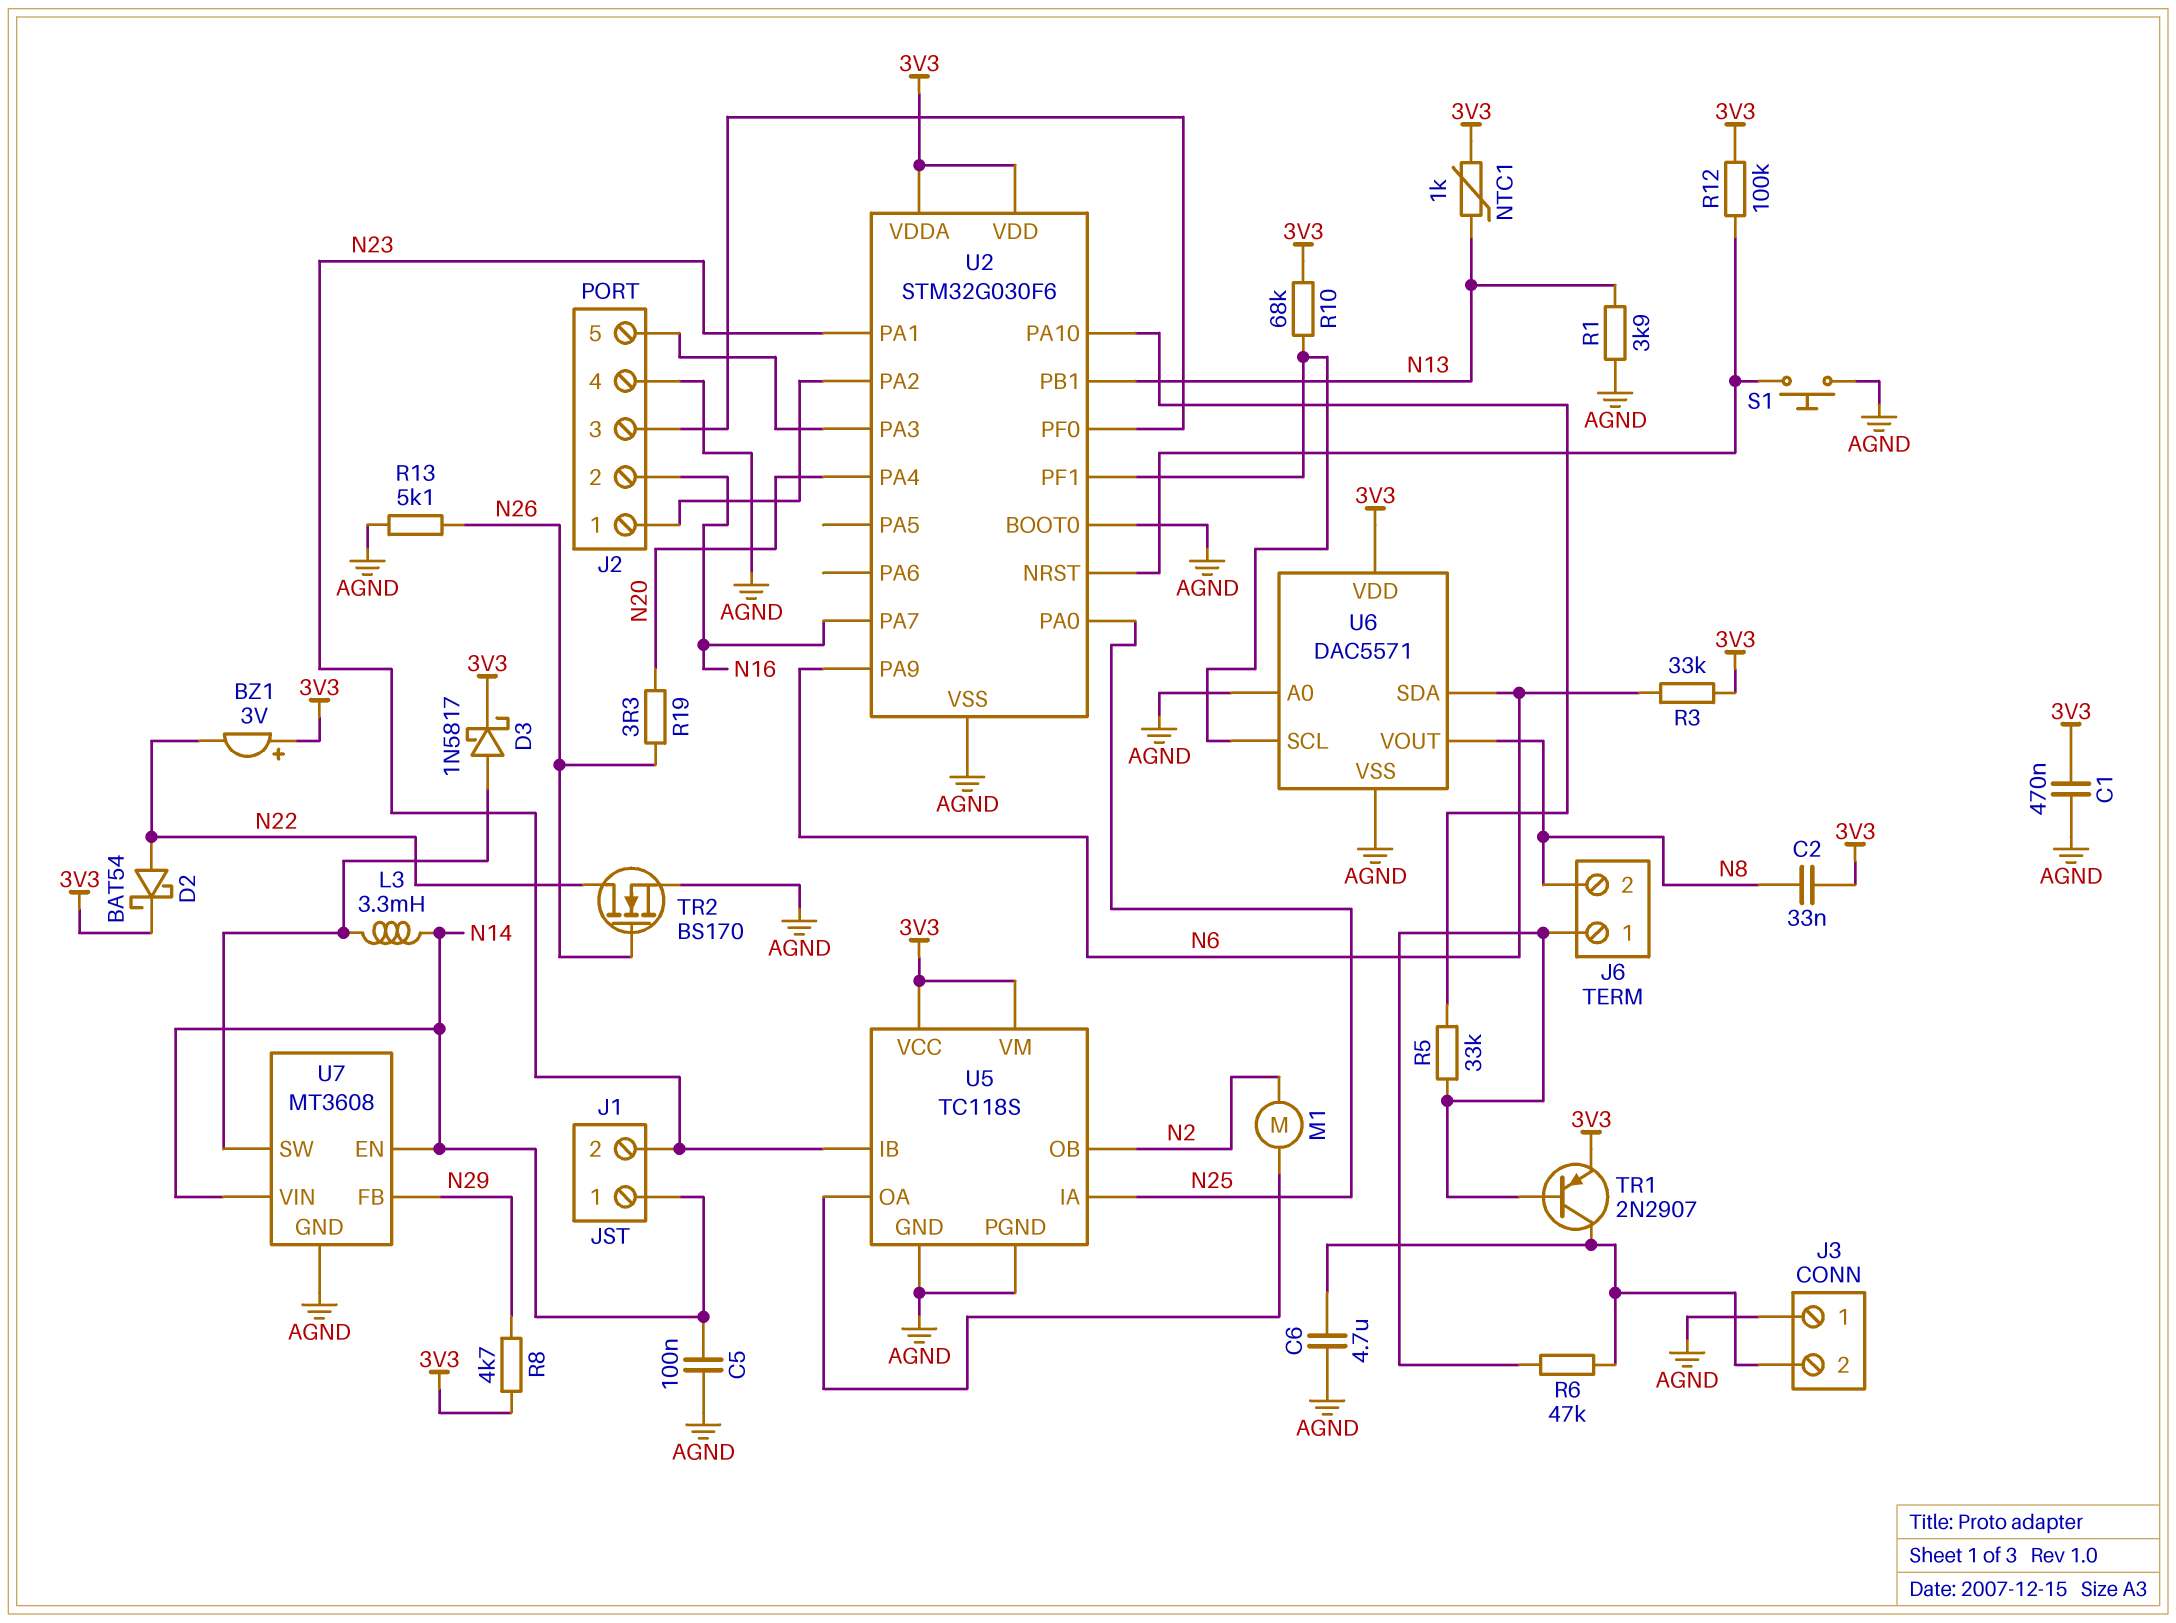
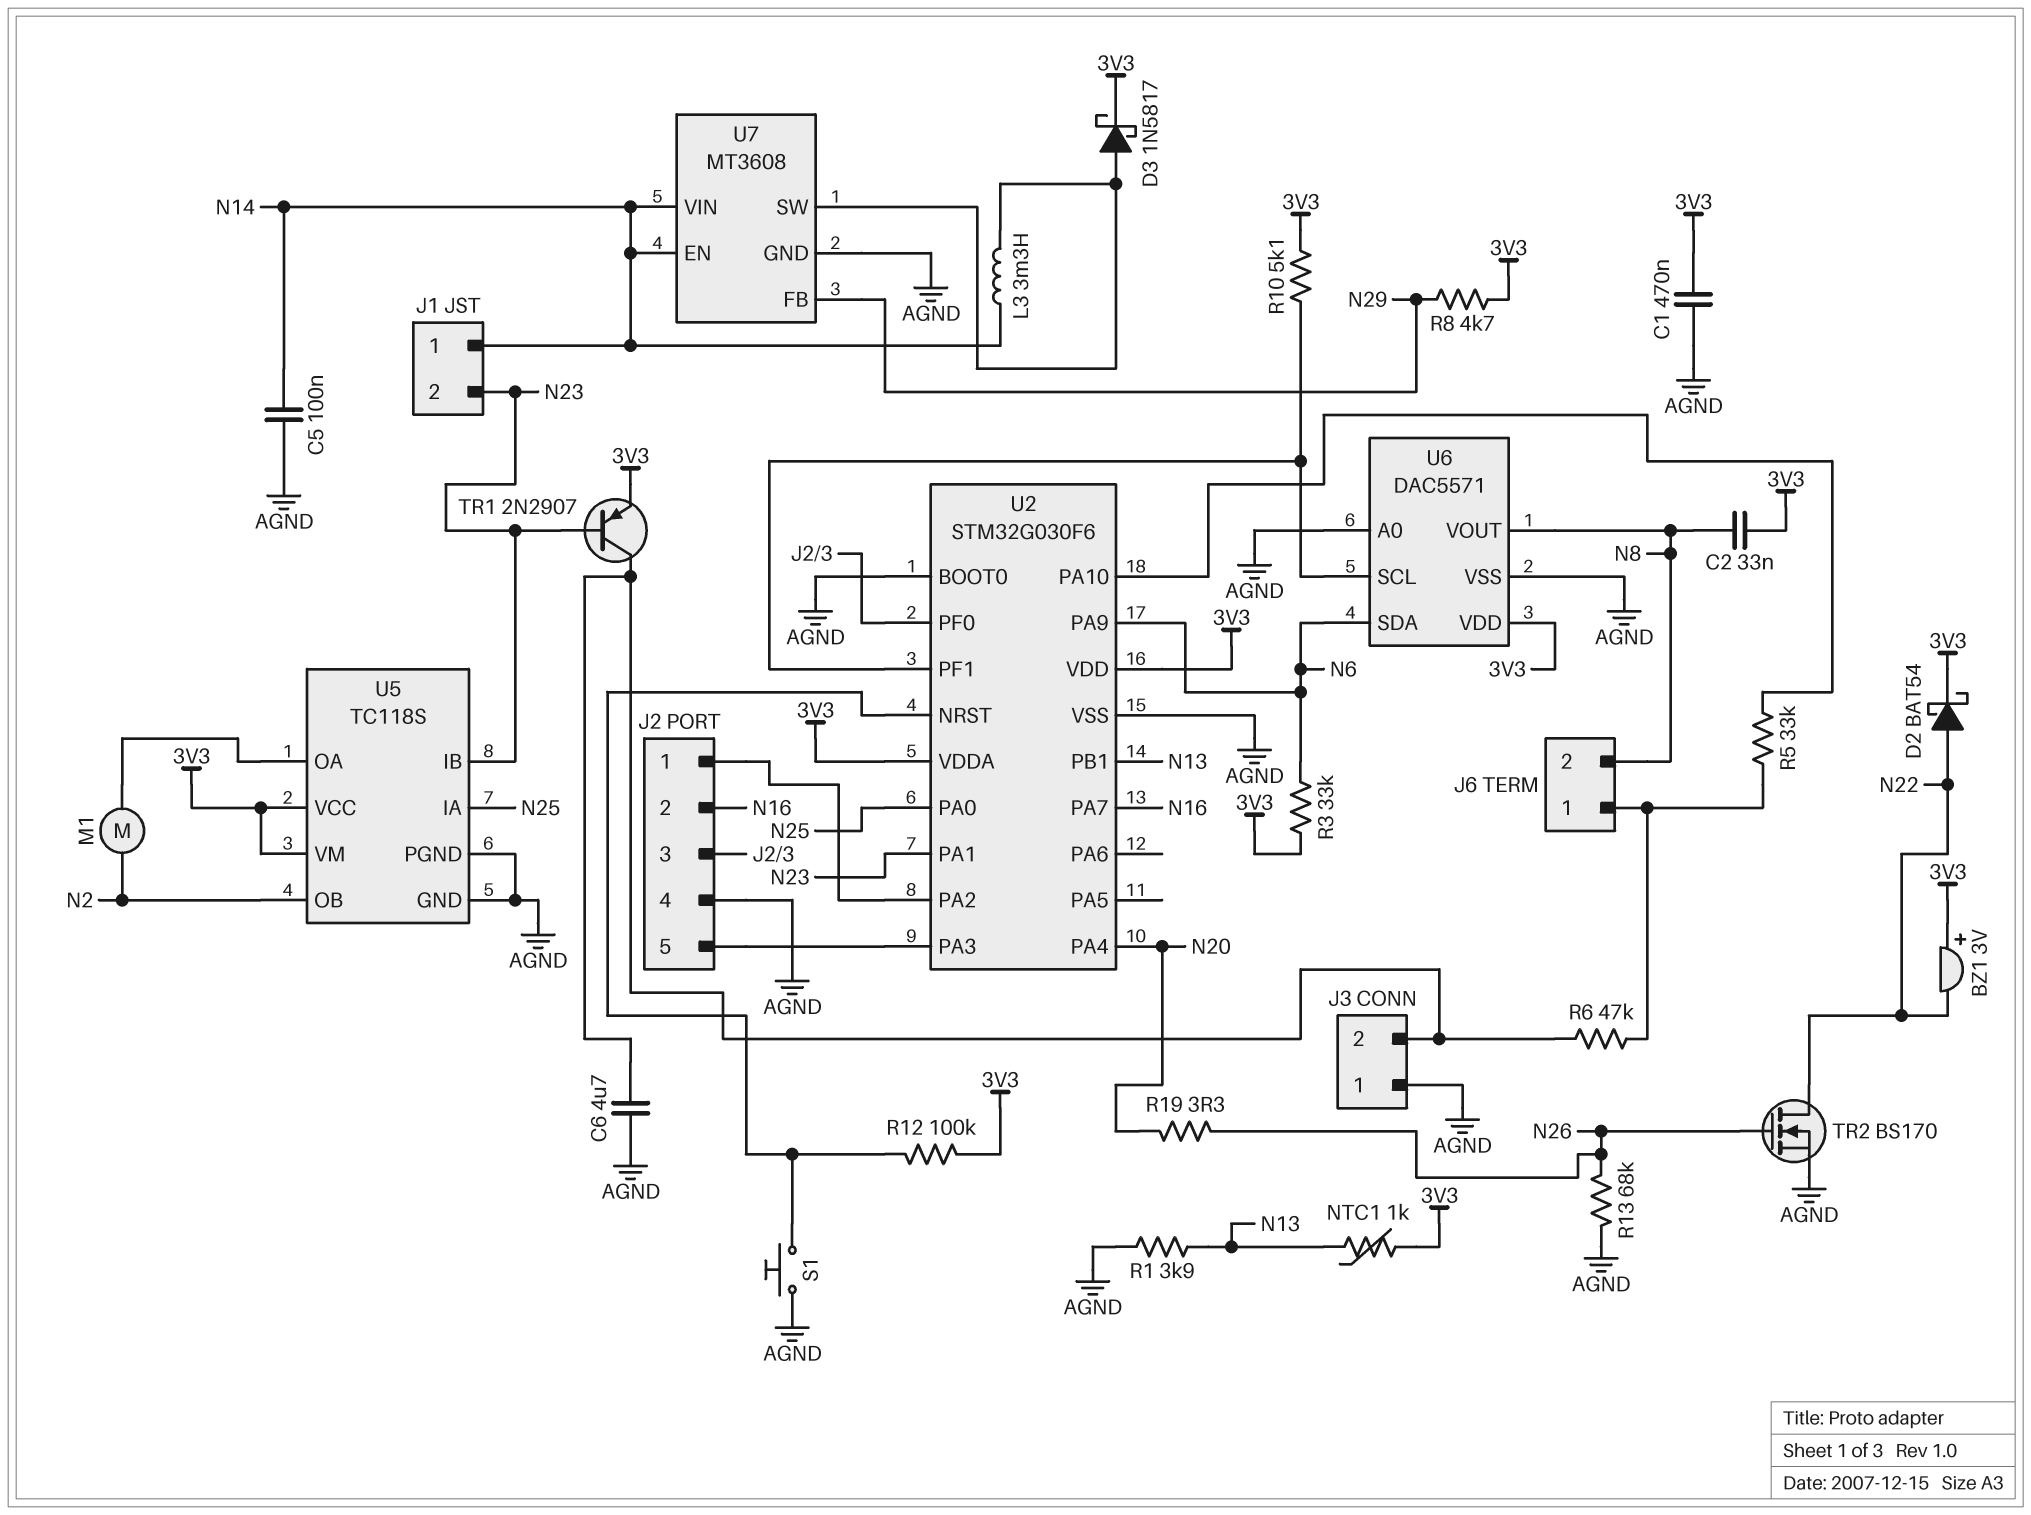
R10: 68k (3V3, U2/PF1) -> 5.1k (3V3, U2/PF1)
R13: 5.1k (AGND, N26) -> 68k (AGND, N26)
TR1: PNP 2N2907 (B J6/1, C J3/2, E 3V3) -> PNP 2N2907 (B N23, C J3/2, E 3V3)

